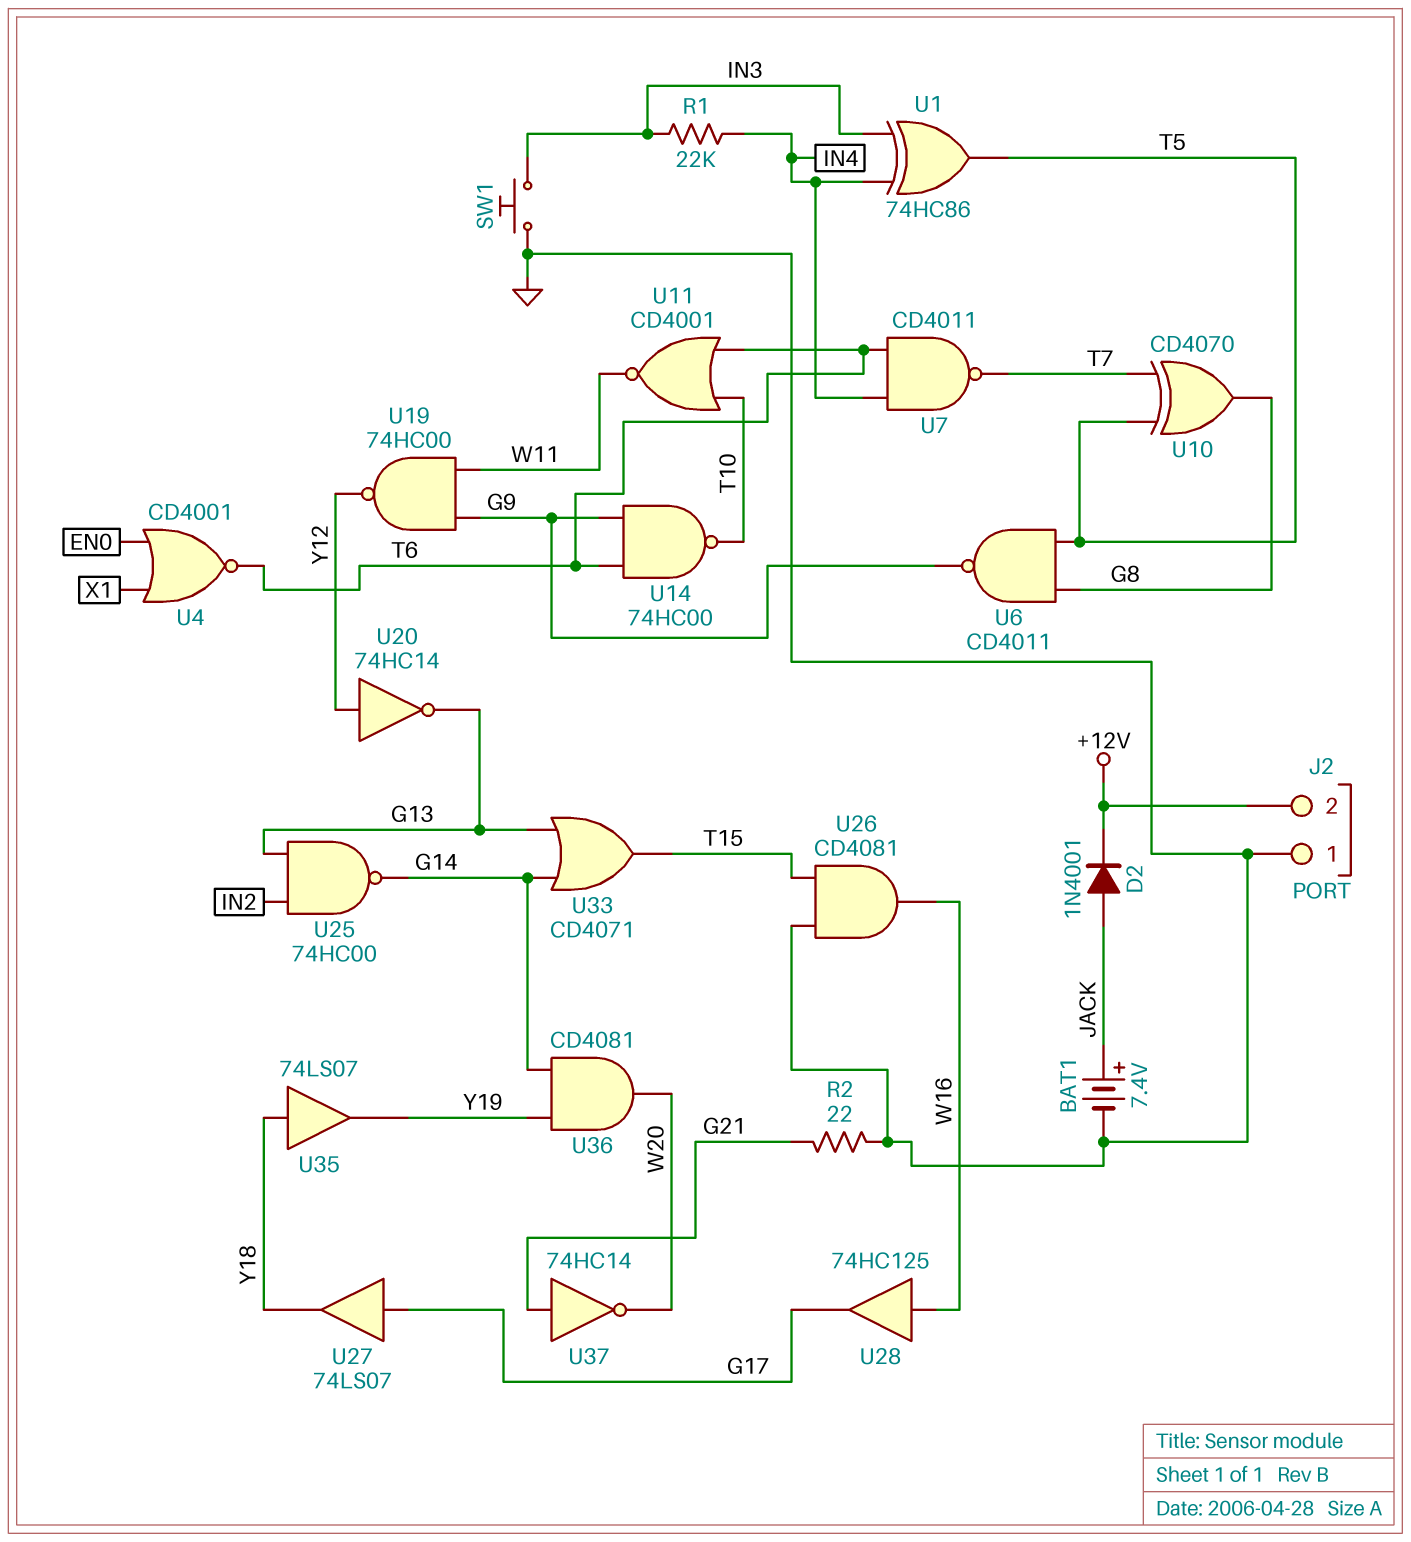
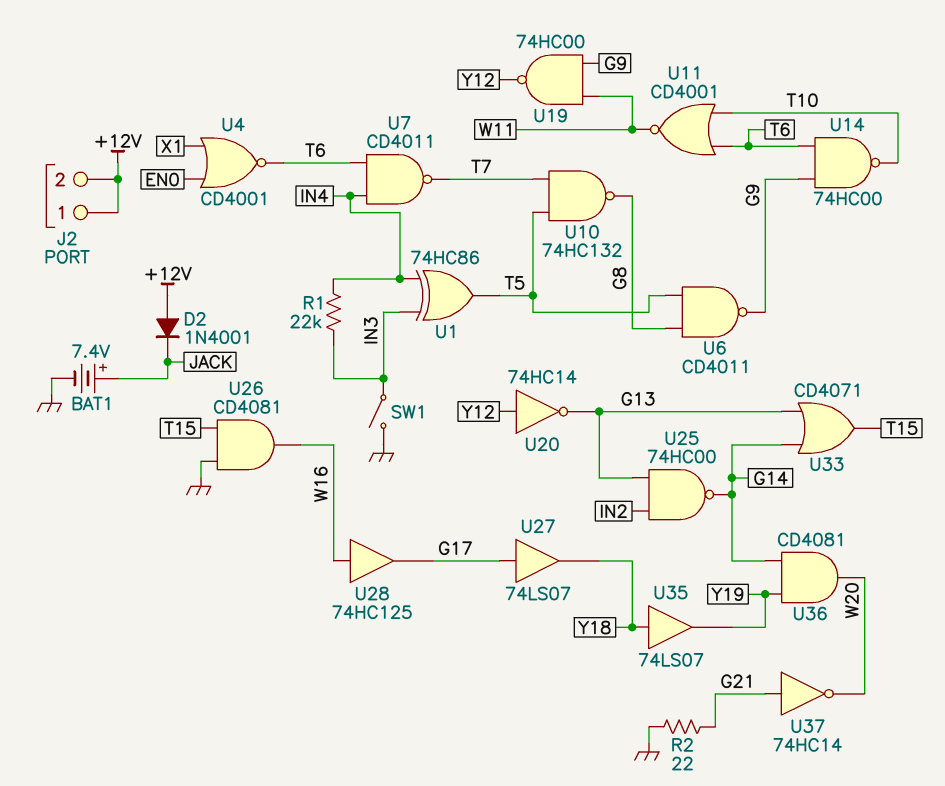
D2: diode 1N4001 (A JACK, K +12V) -> diode 1N4001 (A +12V, K JACK)
J2 pin 1: GND -> +12V
SW1: button (GND, IN3) -> switch (GND, IN3)
U10: XOR CD4070 (in T5, in T7, out G8) -> NAND 74HC132 (in T5, in T7, out G8)

